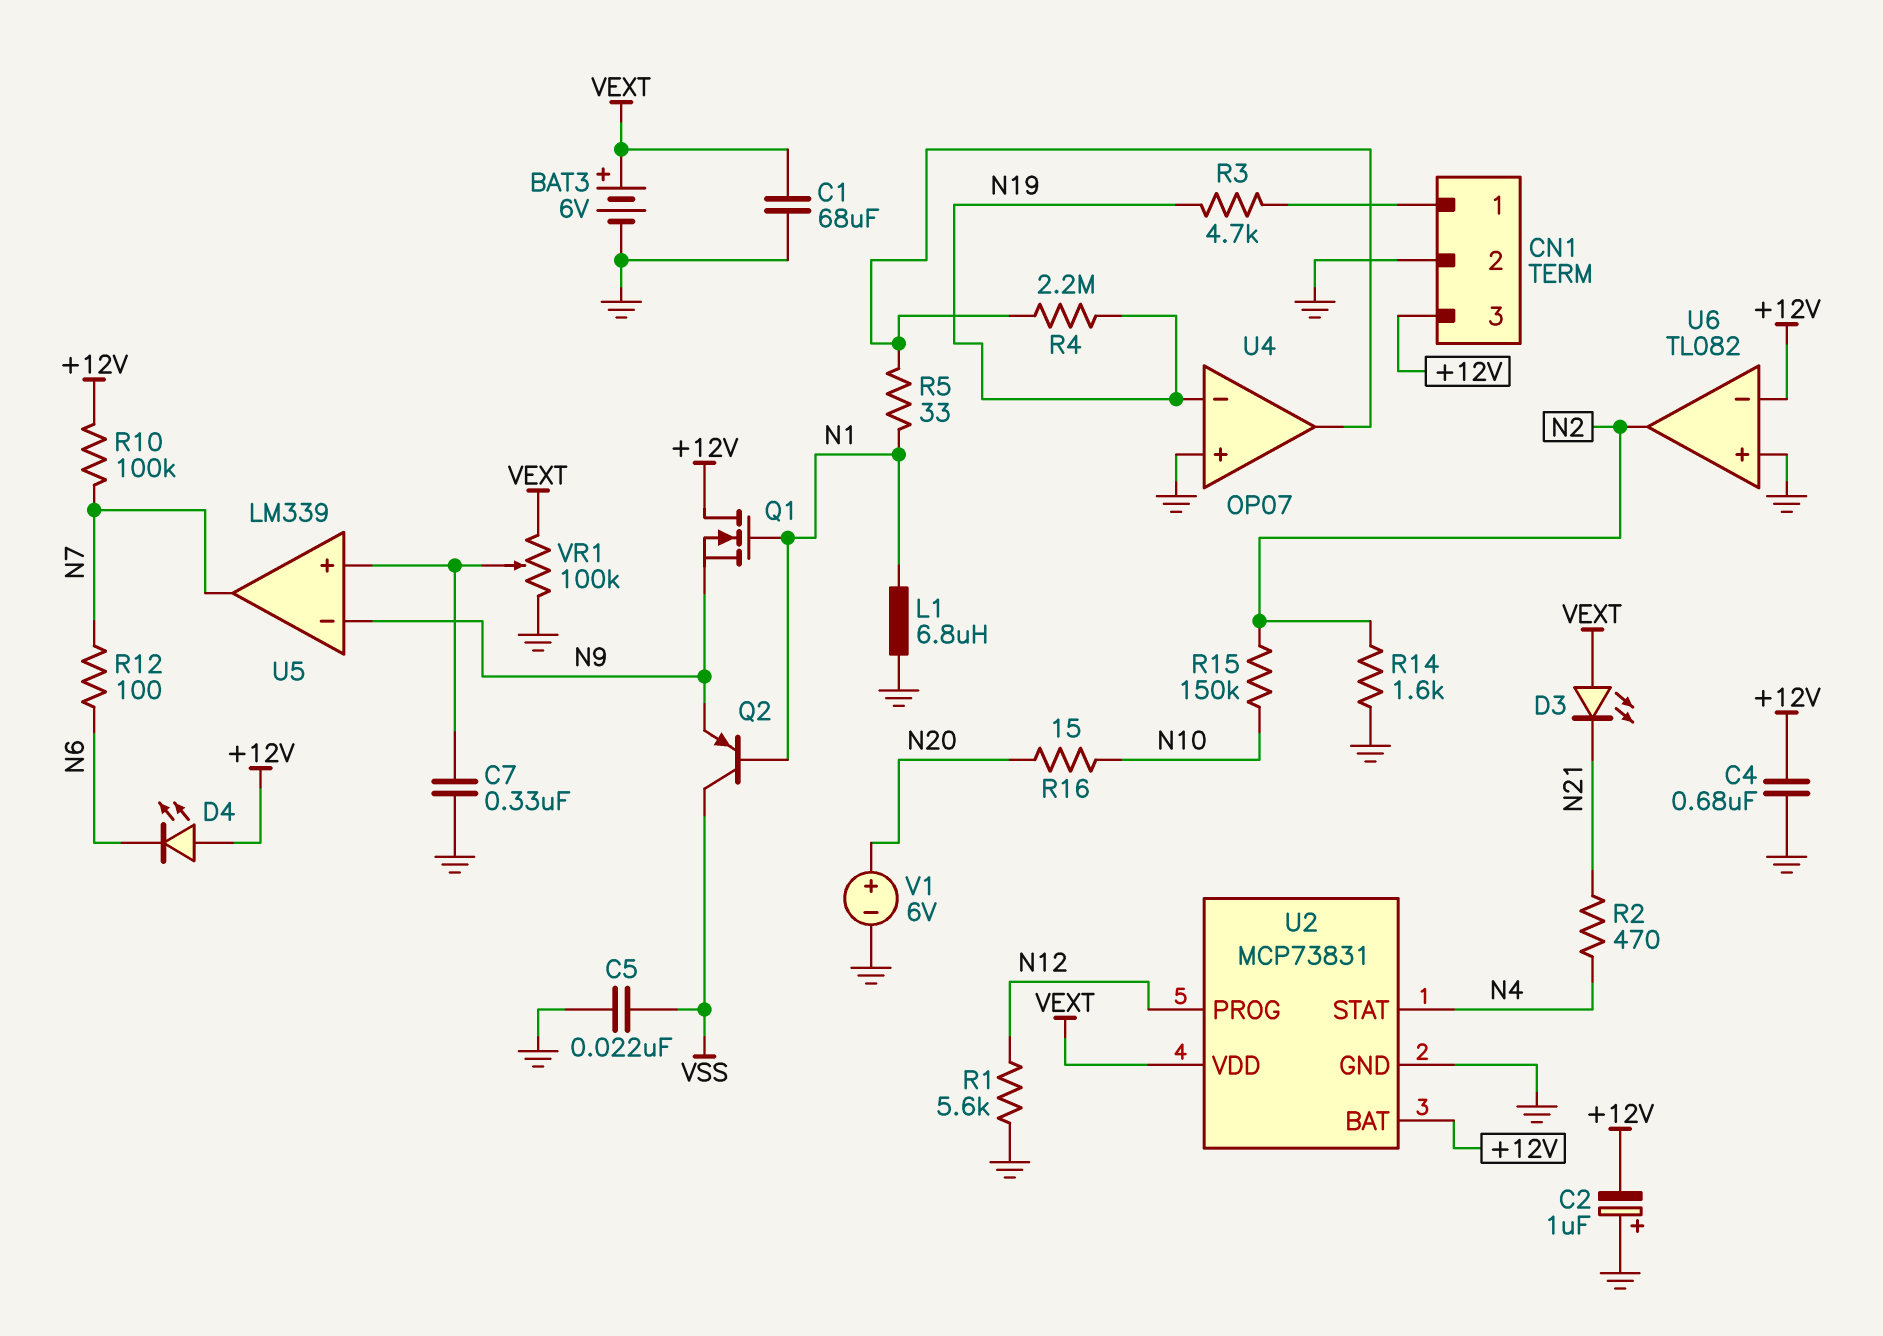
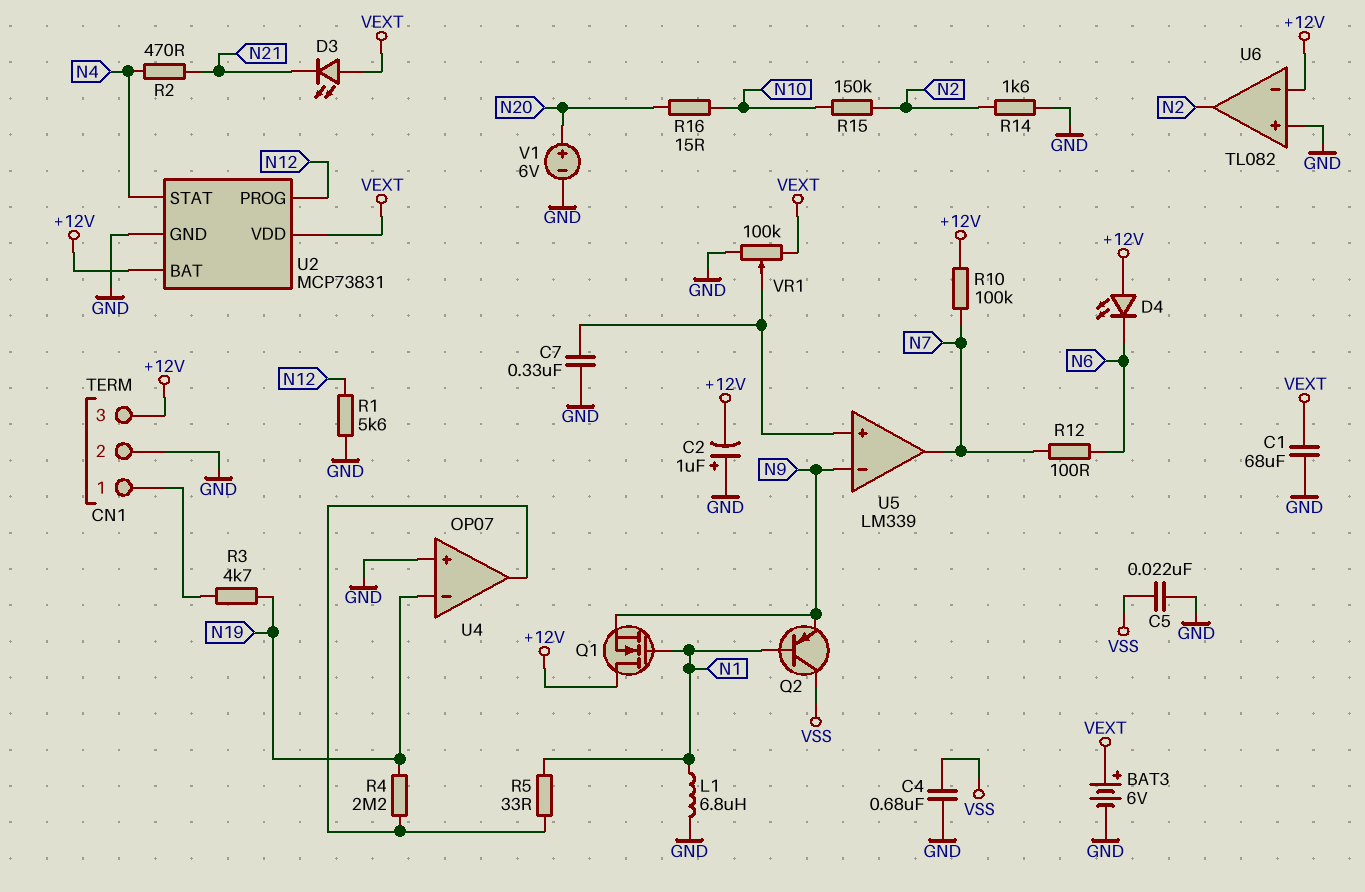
C4: 680nF (+12V, GND) -> 680nF (GND, VSS)

